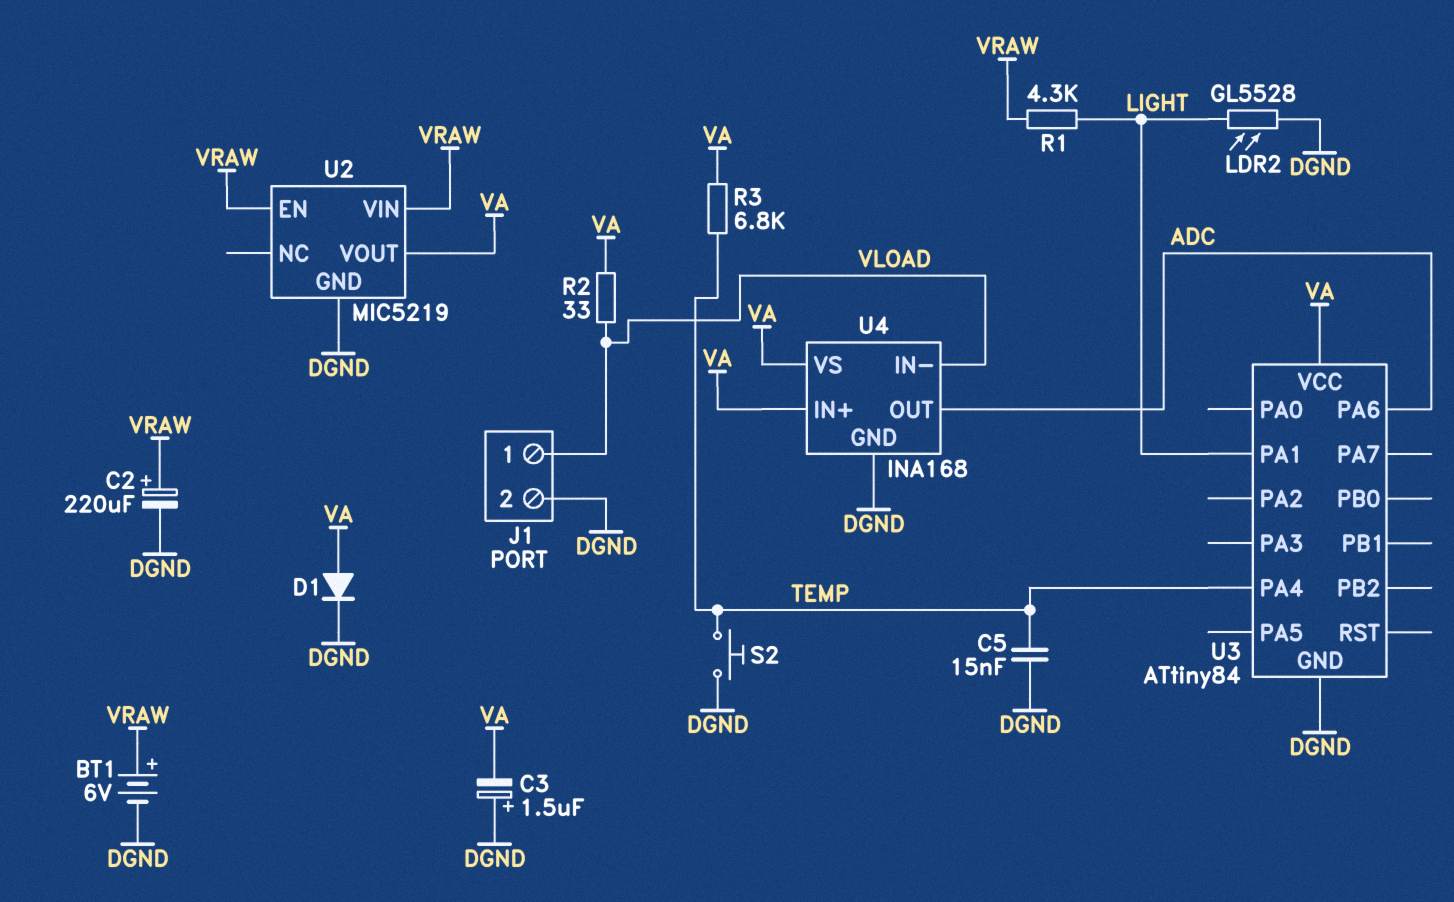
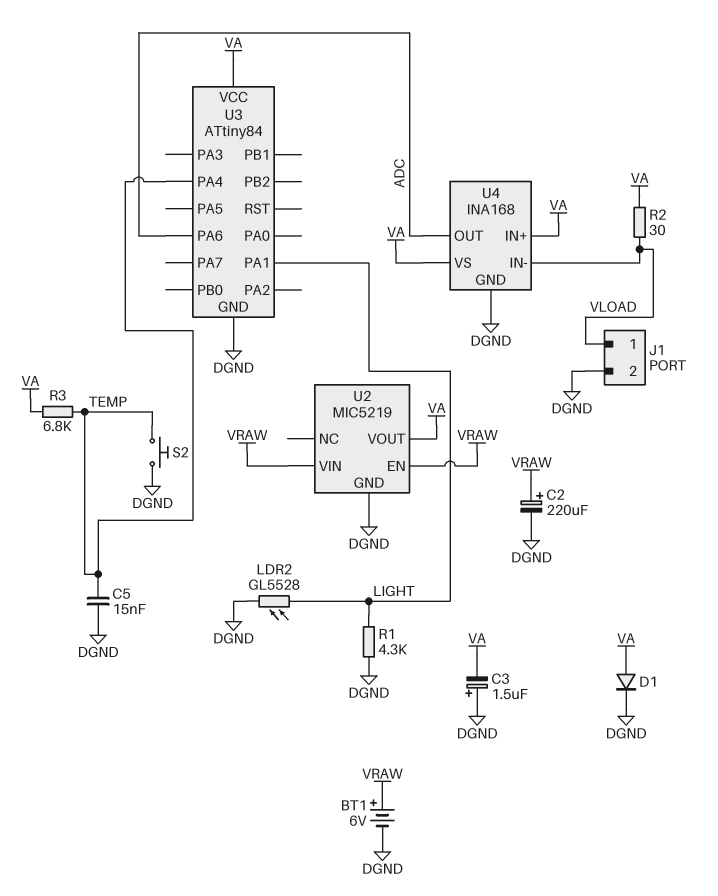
R1: 4.3k (LIGHT, VRAW) -> 4.3k (DGND, LIGHT)
R2: 33 (VA, VLOAD) -> 30 (VA, VLOAD)

